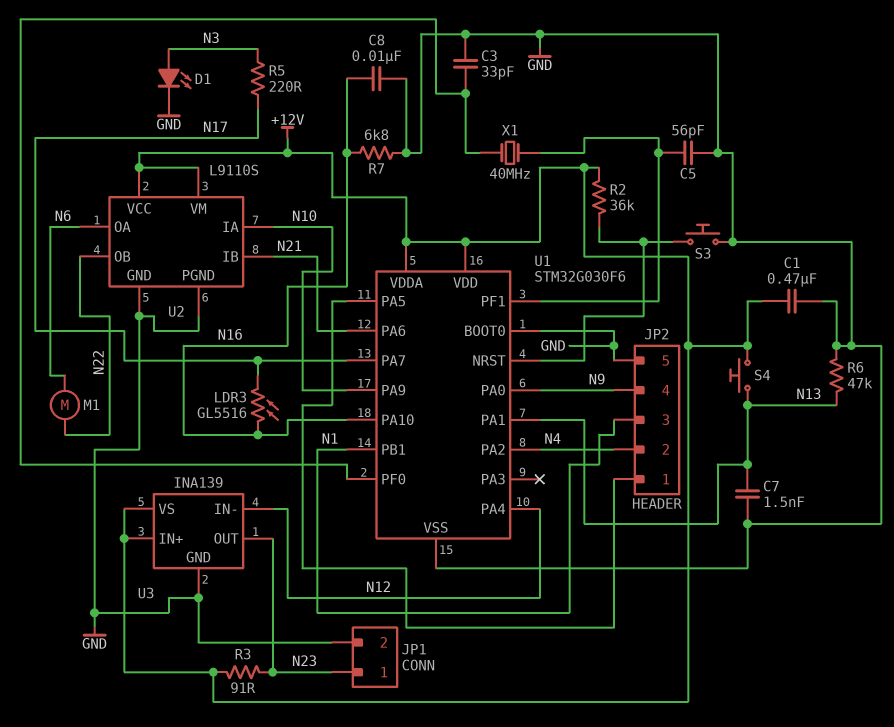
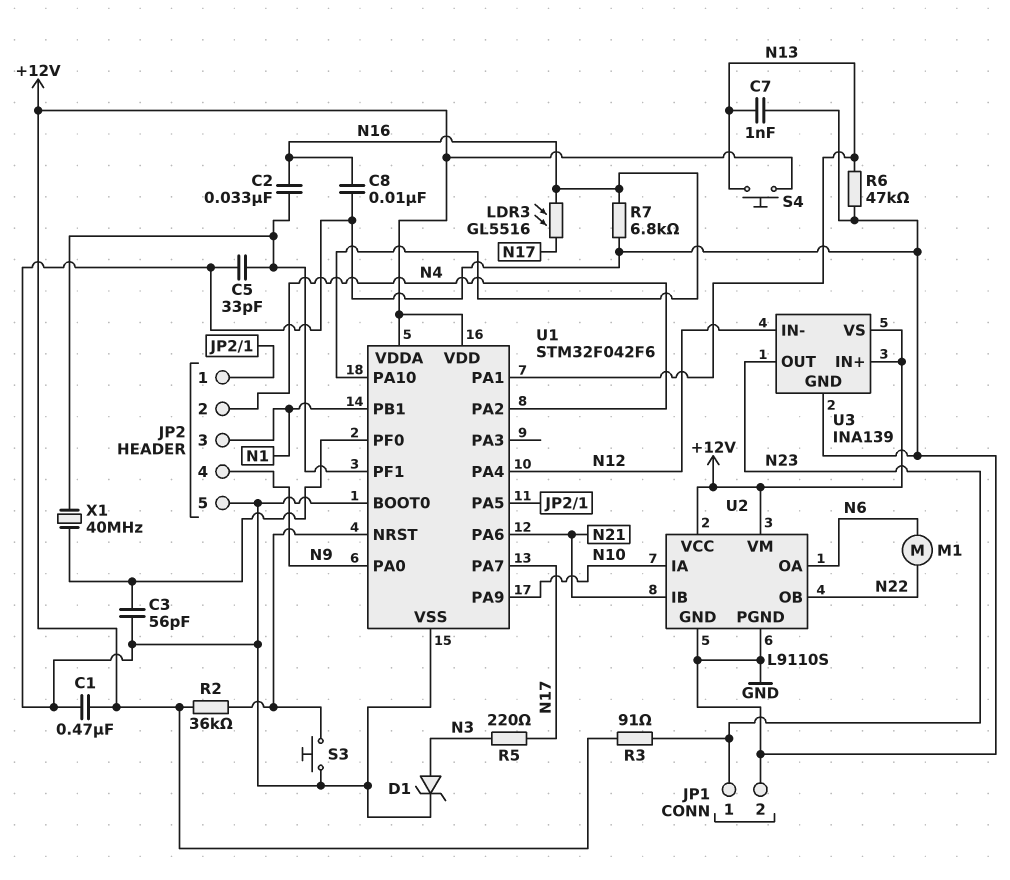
C2: none -> 33nF (N16, U1/PF1)
C3: 33pF (GND, U1/PF0) -> 56pF (GND, U1/PF0)
C5: 56pF (GND, U1/PF1) -> 33pF (GND, U1/PF1)
C7: 1.5nF (GND, N13) -> 1nF (GND, N13)
D1: LED (A N3, K GND) -> zener (A N3, K GND)
U1: STM32G030F6 -> STM32F042F6

